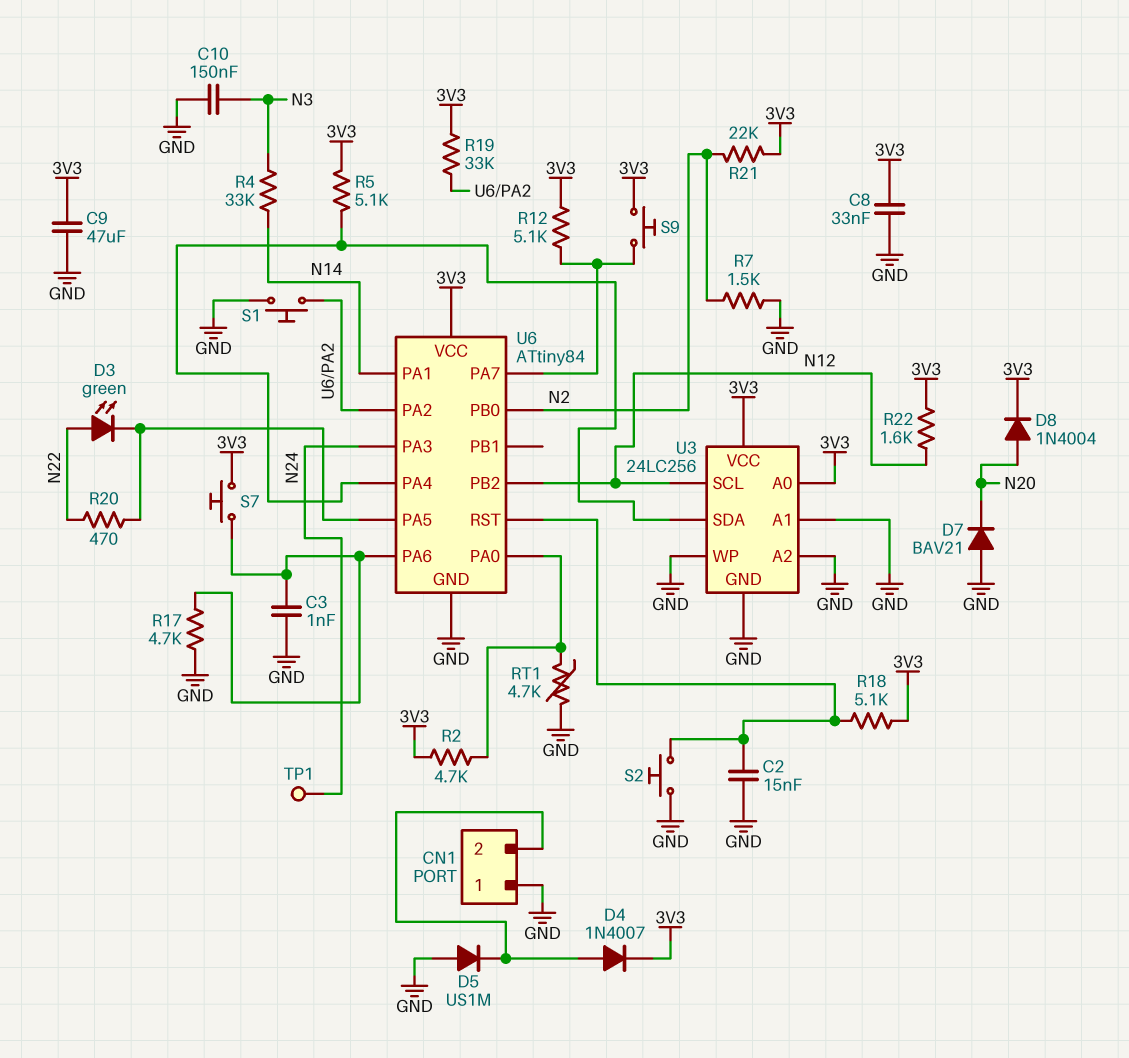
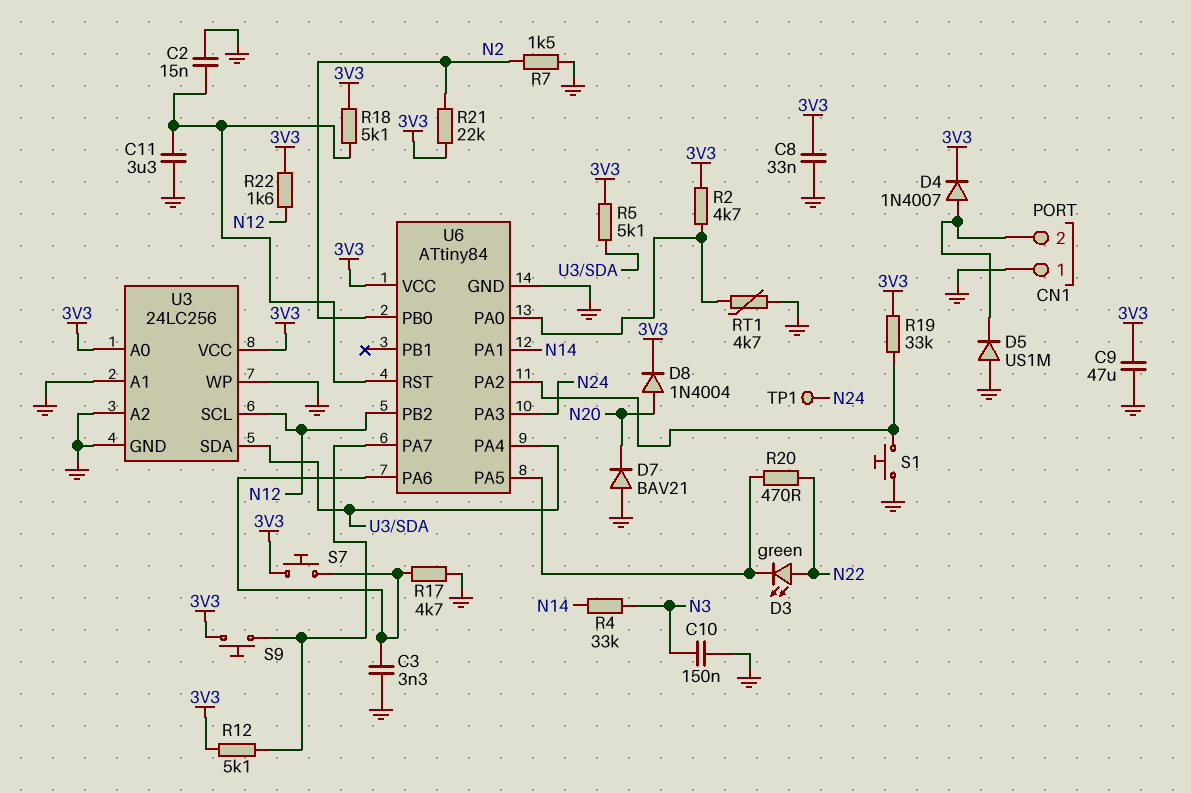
C3: 1nF (GND, U6/PA6) -> 3.3nF (GND, U6/PA6)
C11: none -> 3.3uF (GND, U6/RST)
S2: button (GND, U6/RST) -> none

